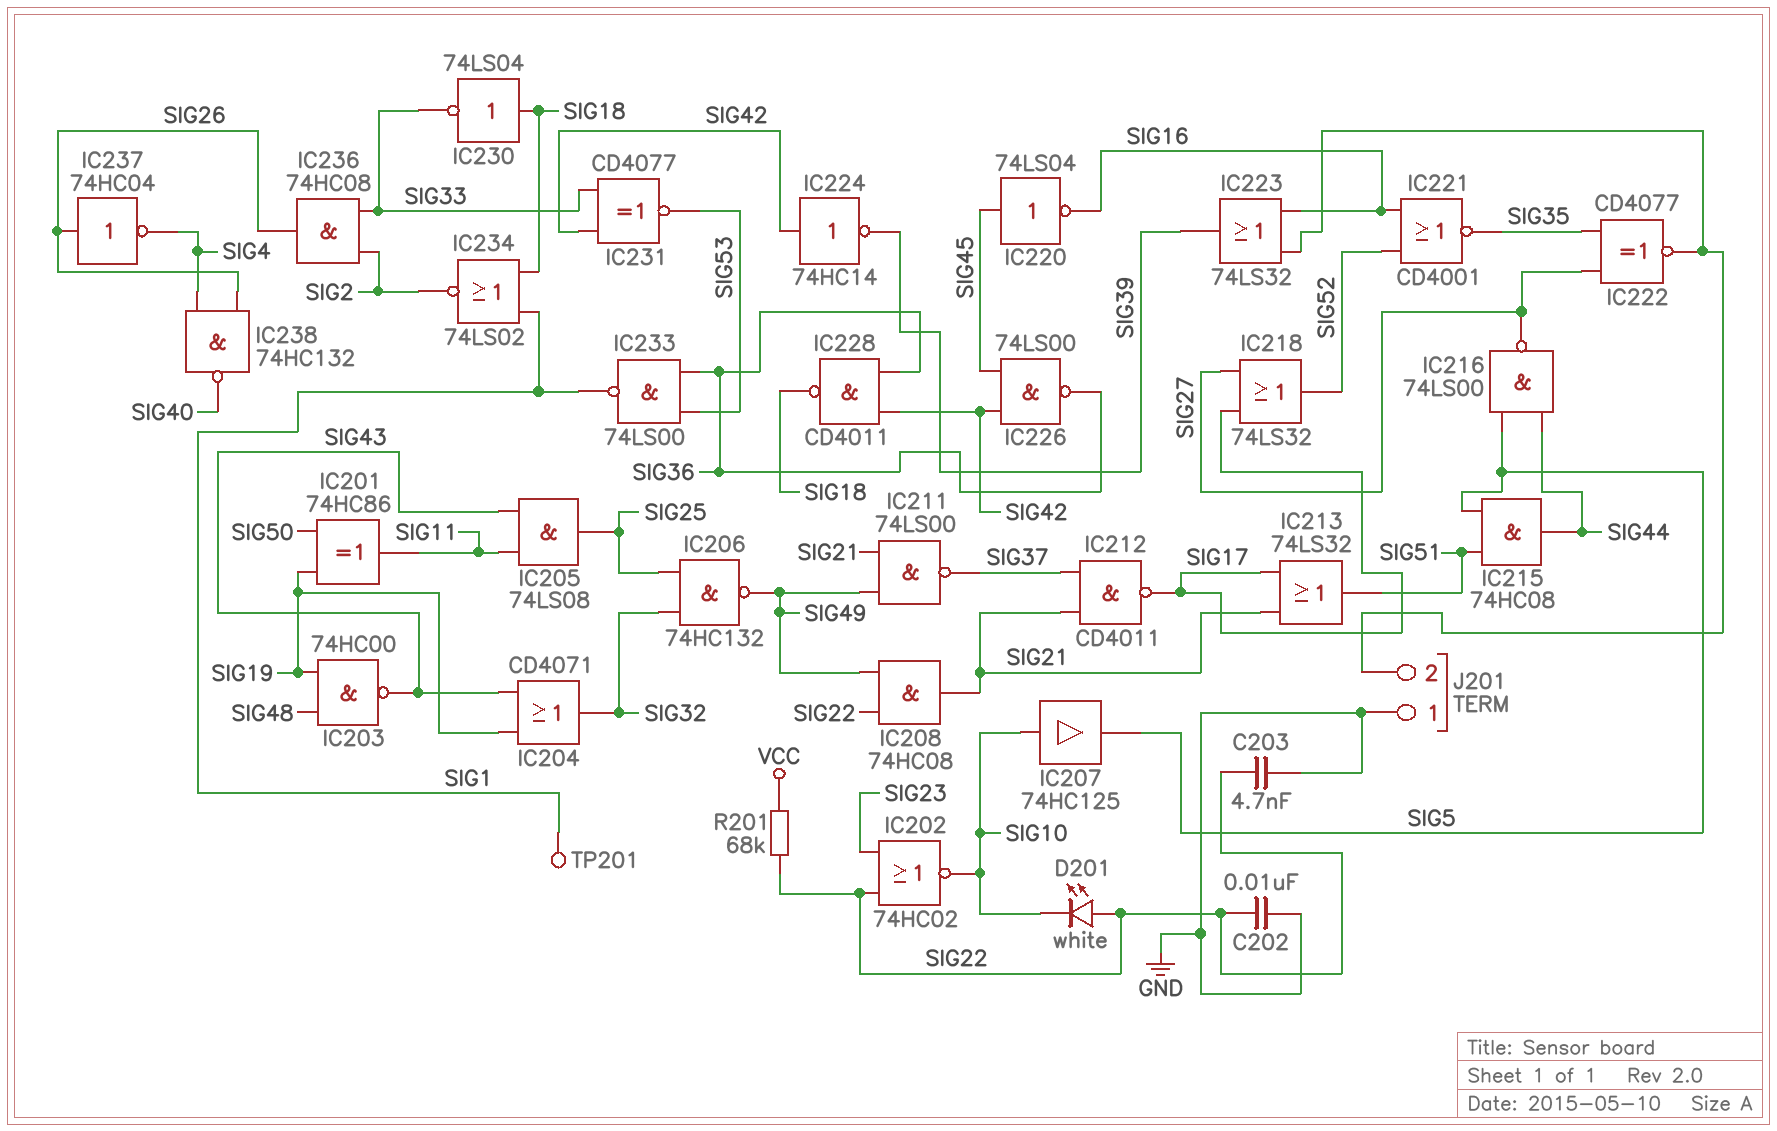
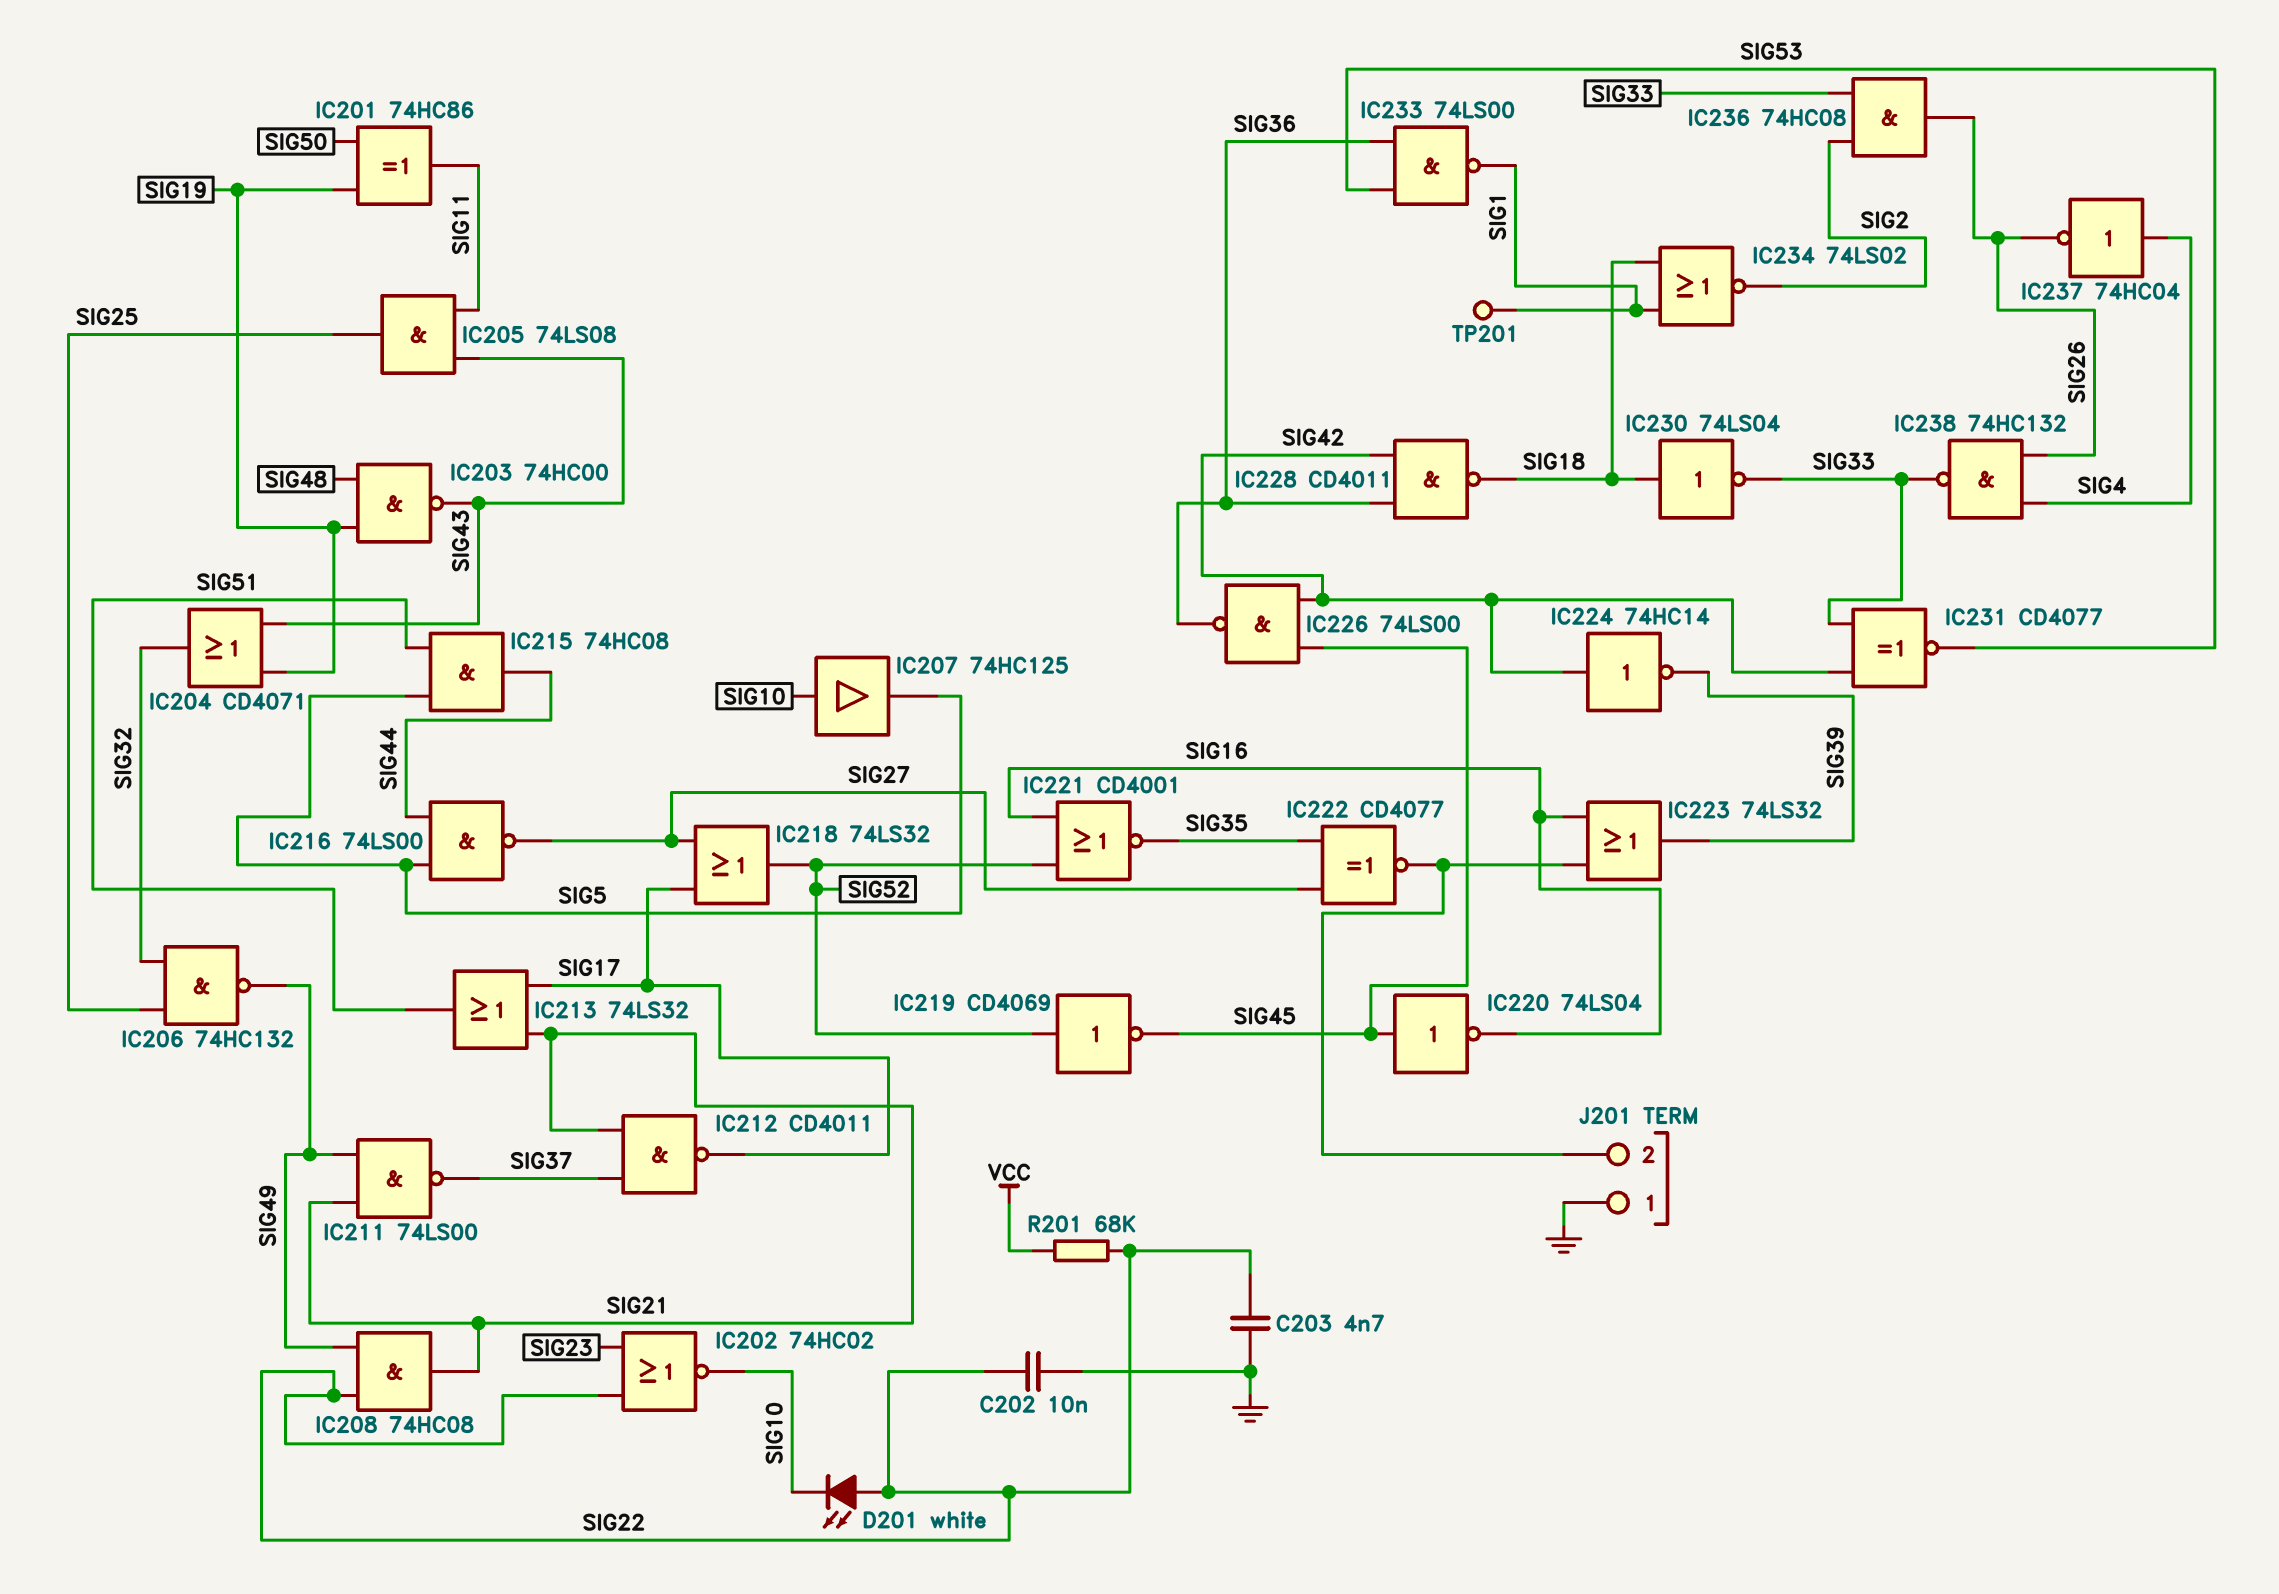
IC219: none -> NOT CD4069 (in SIG52, out SIG45)
IC237: NOT 74HC04 (in SIG26, out SIG4) -> NOT 74HC04 (in SIG4, out SIG26)
IC238: NAND 74HC132 (in SIG4, in SIG26, out SIG40) -> NAND 74HC132 (in SIG4, in SIG26, out SIG33)

